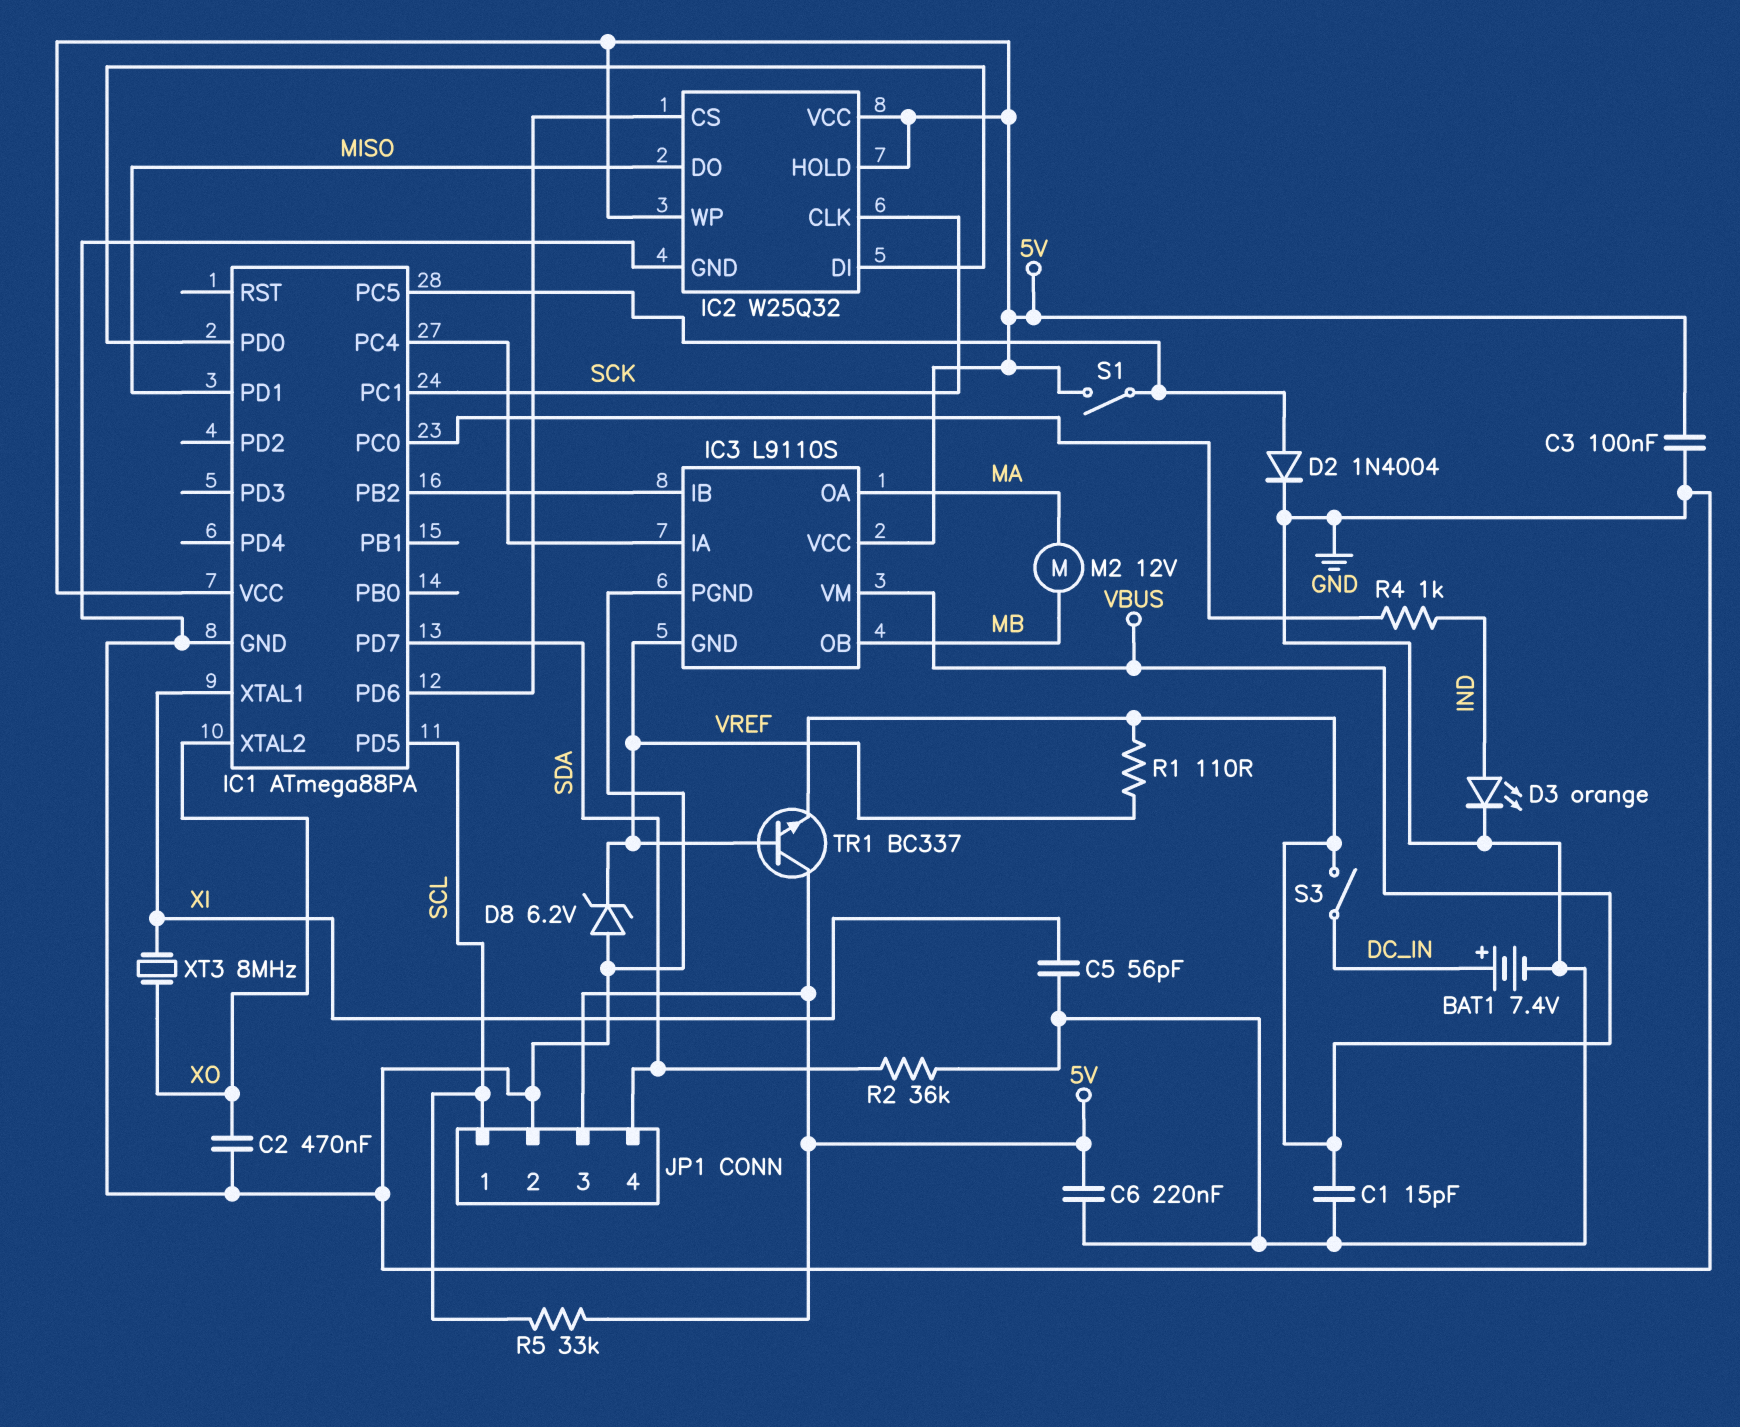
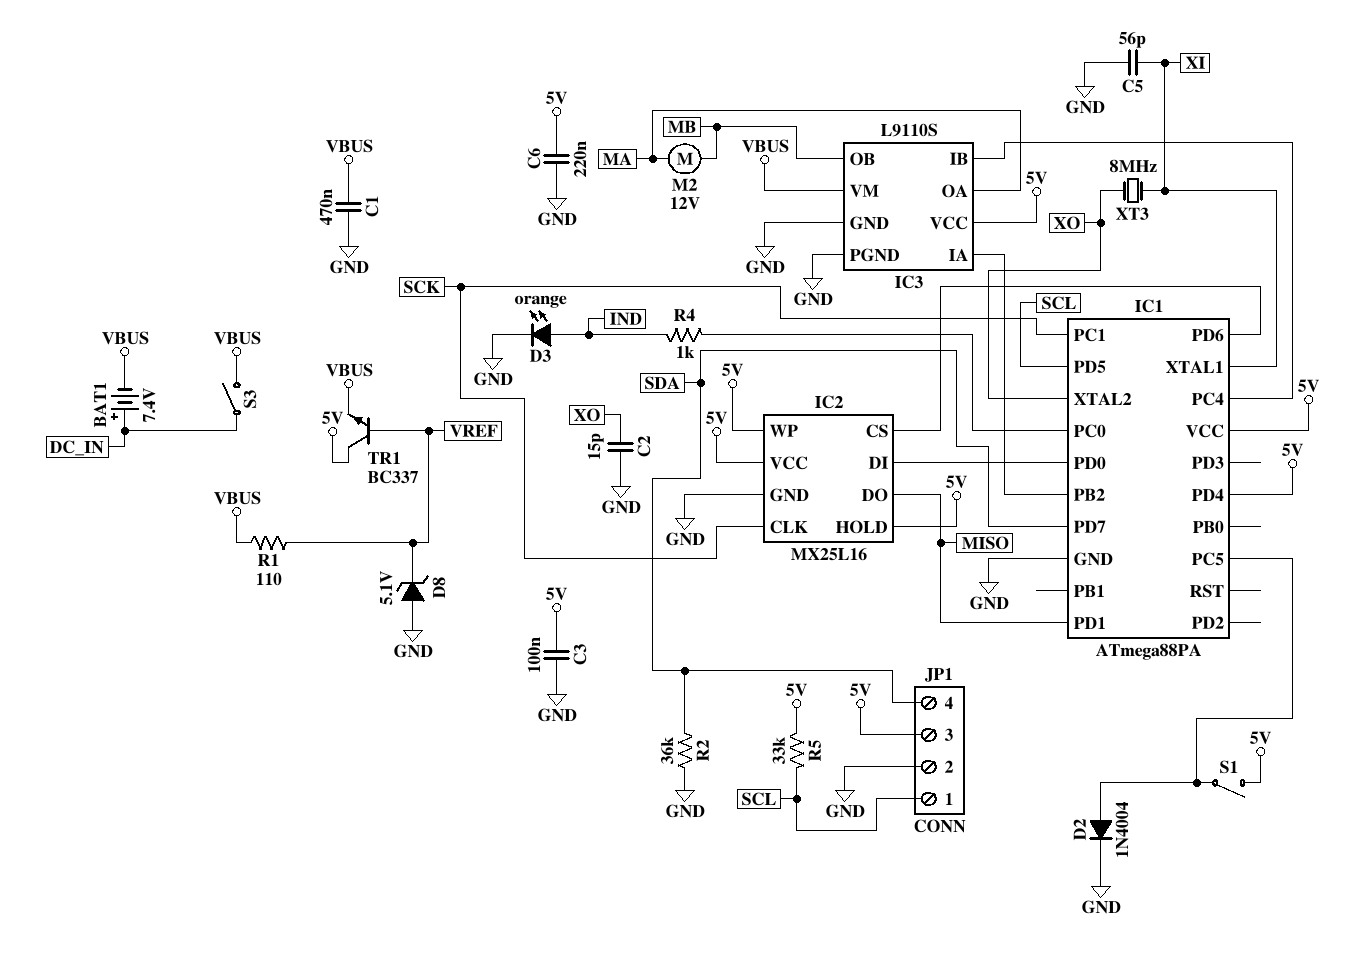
BAT1: 7.4V (plus DC_IN, minus GND) -> 7.4V (plus DC_IN, minus VBUS)
C1: 15pF (GND, VBUS) -> 470nF (GND, VBUS)
C2: 470nF (GND, XO) -> 15pF (GND, XO)
D8: zener 6.2V (A GND, K VREF) -> zener 5.1V (A GND, K VREF)
IC1 pin PD4: none -> 5V
IC2: W25Q32 -> MX25L16
IC3 pin GND: VREF -> GND
IC3 pin IA: IC1/PC4 -> IC1/PB2
IC3 pin IB: IC1/PB2 -> IC1/PC4

